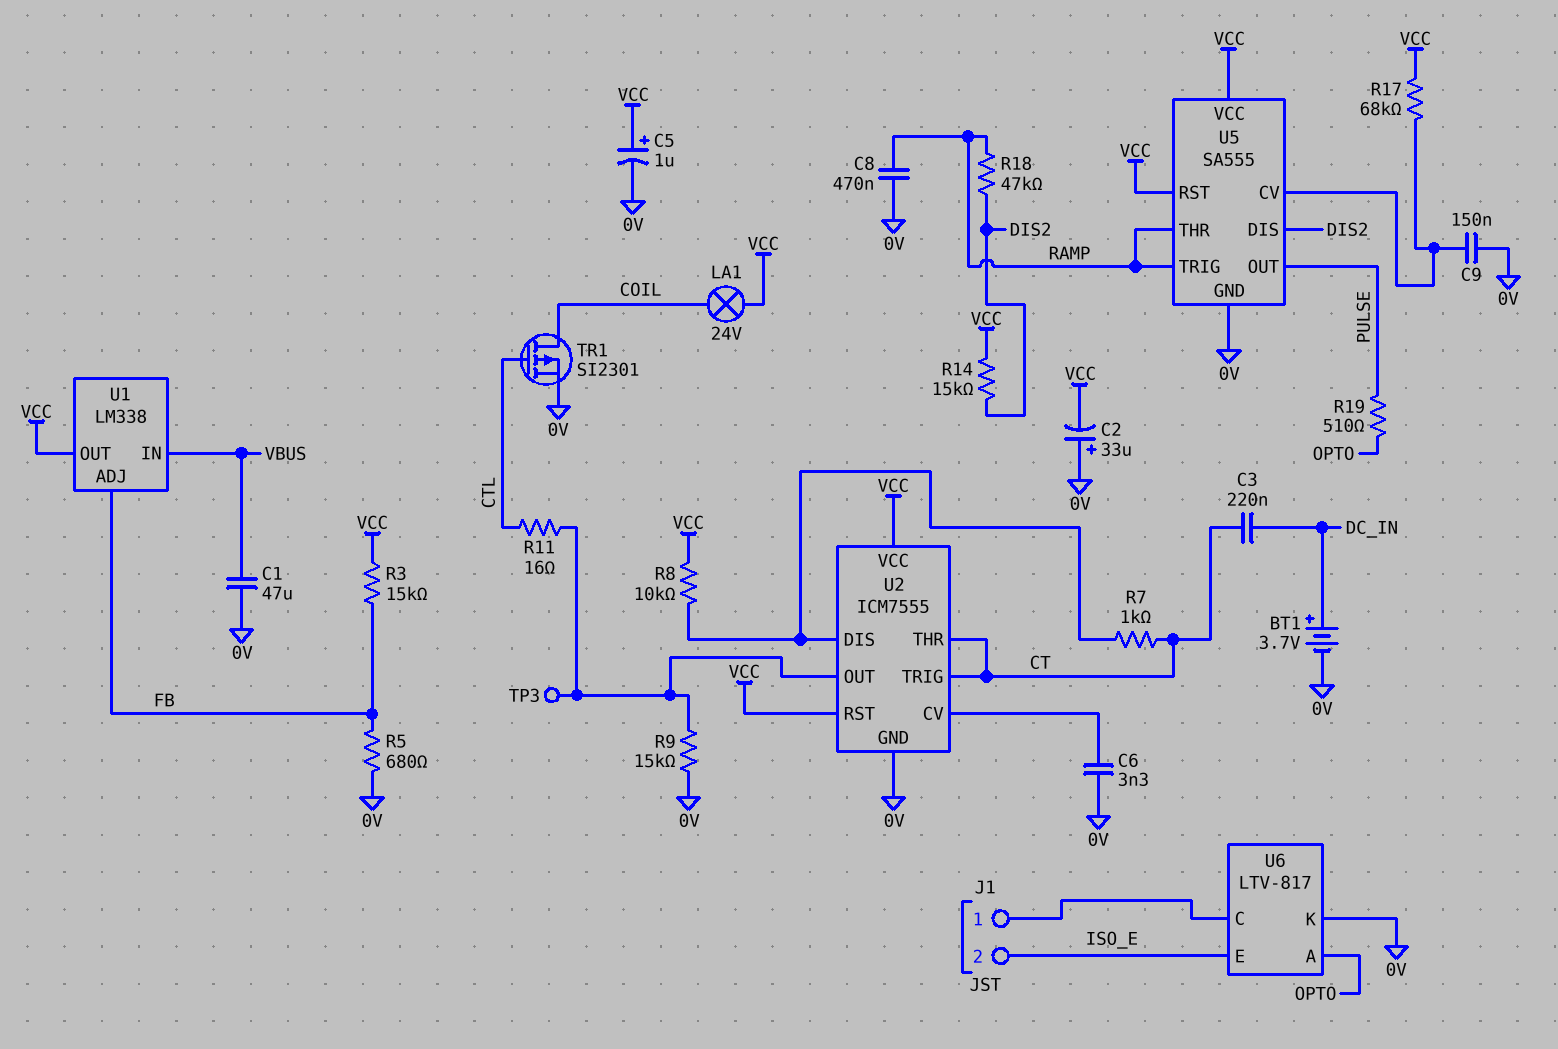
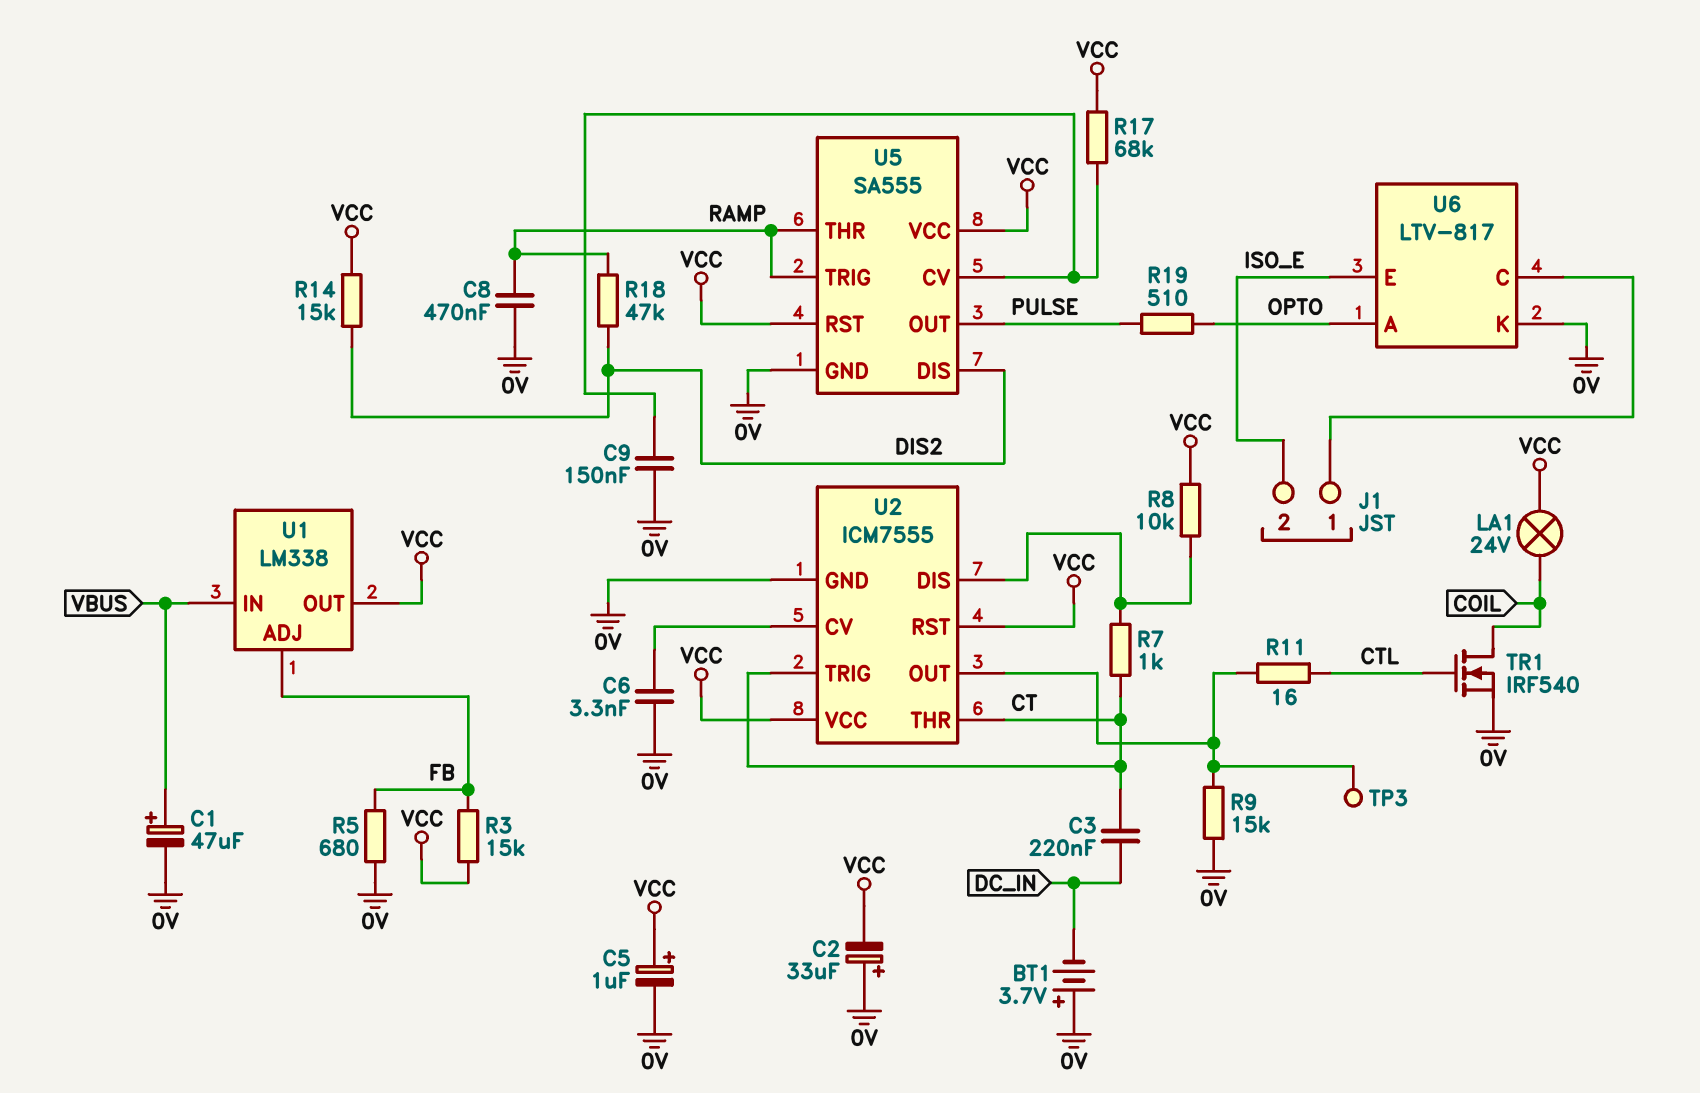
BT1: 3.7V (plus DC_IN, minus 0V) -> 3.7V (plus 0V, minus DC_IN)
C1: 47uF (0V, VBUS) -> 47uF (plus VBUS, minus 0V)
TR1: PMOS SI2301 (G CTL, D COIL, S 0V) -> NMOS IRF540 (G CTL, D COIL, S 0V)

